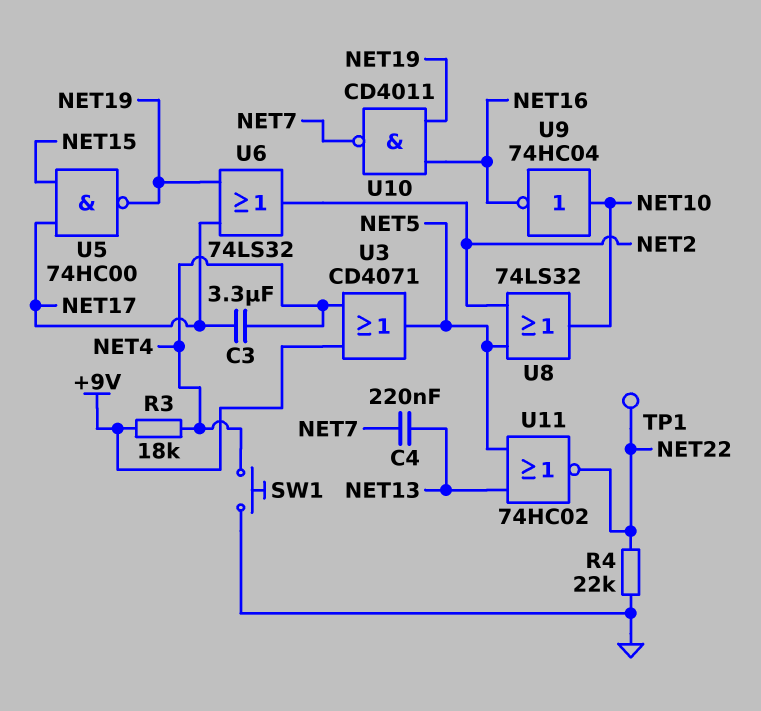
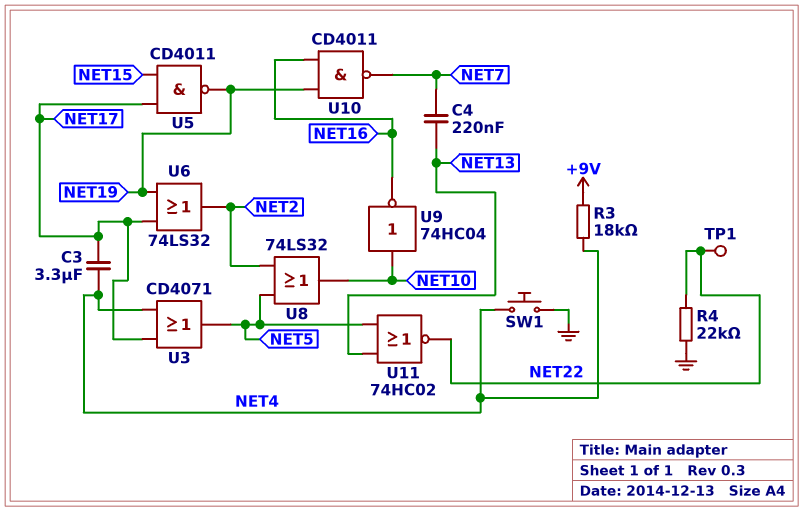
U3: OR CD4071 (in +9V, in NET4, out NET5) -> OR CD4071 (in NET4, in NET17, out NET5)
U5: NAND 74HC00 (in NET15, in NET17, out NET19) -> NAND CD4011 (in NET15, in NET17, out NET19)

